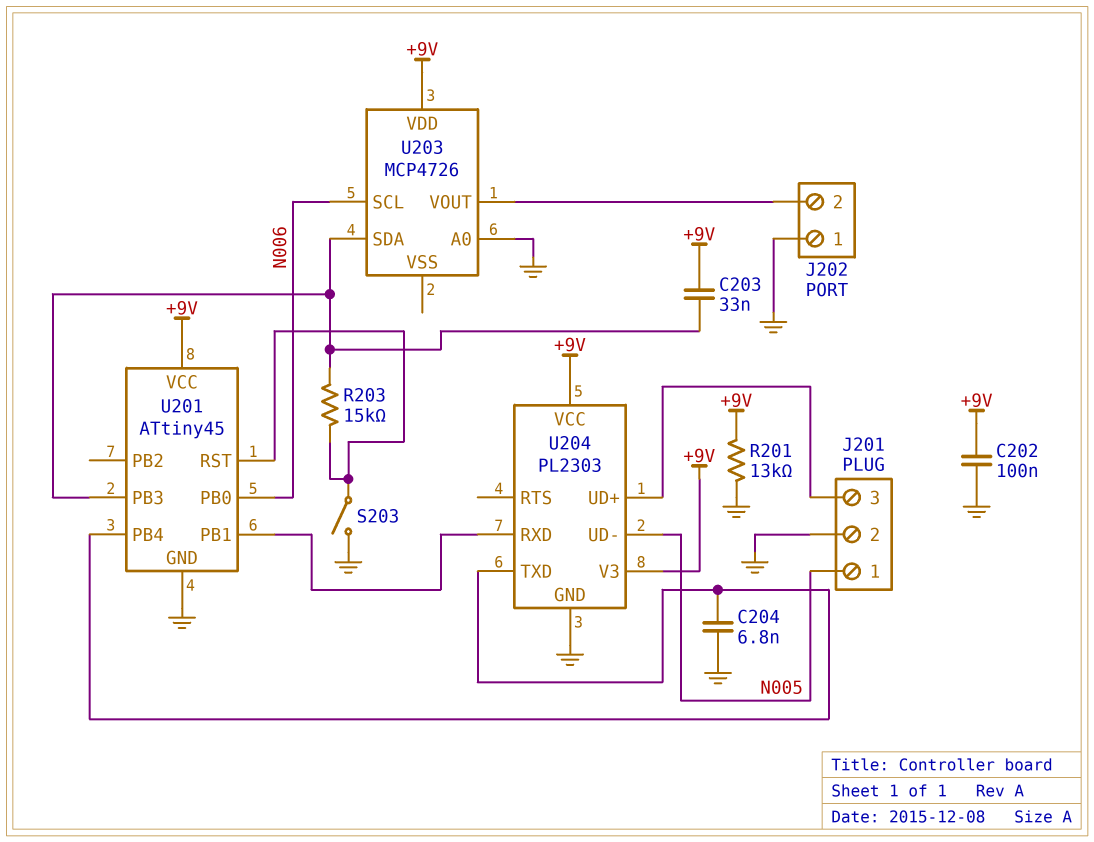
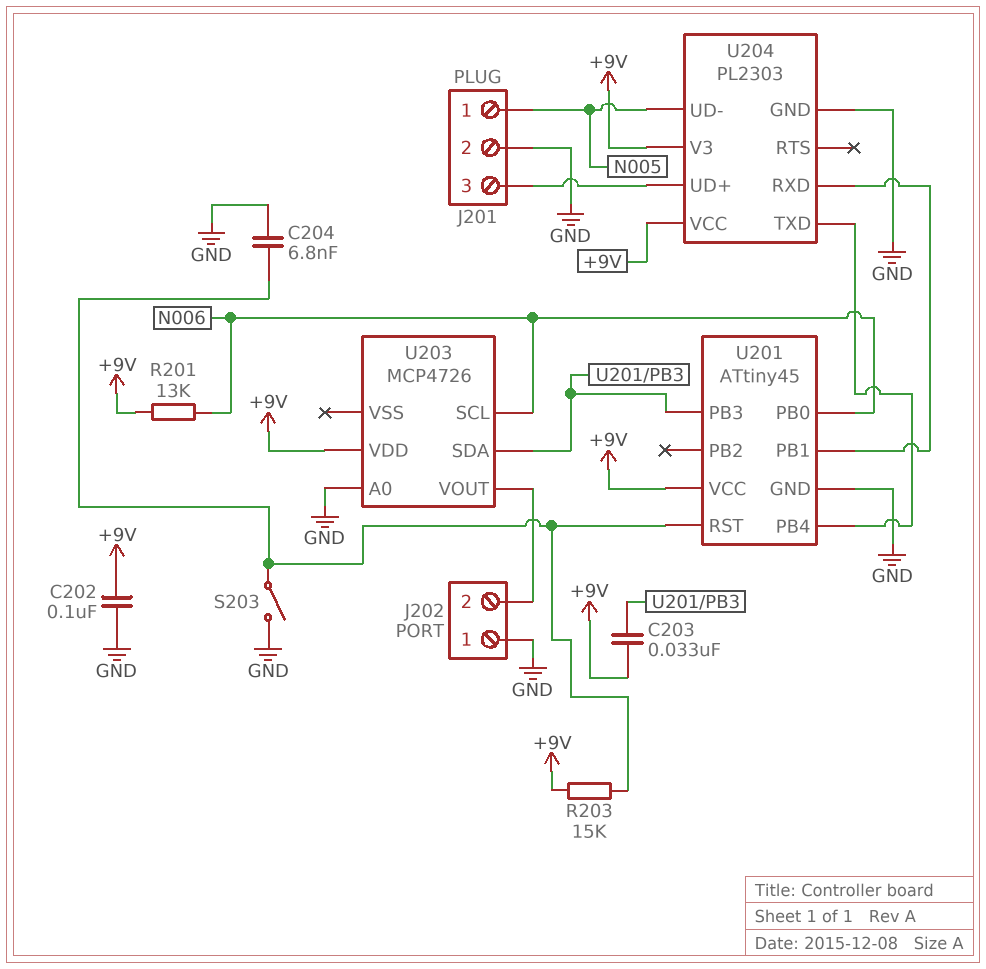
C204: 6.8nF (GND, U201/PB4) -> 6.8nF (GND, U201/RST)
R201: 13k (+9V, GND) -> 13k (+9V, N006)
R203: 15k (U201/PB3, U201/RST) -> 15k (+9V, U201/RST)

